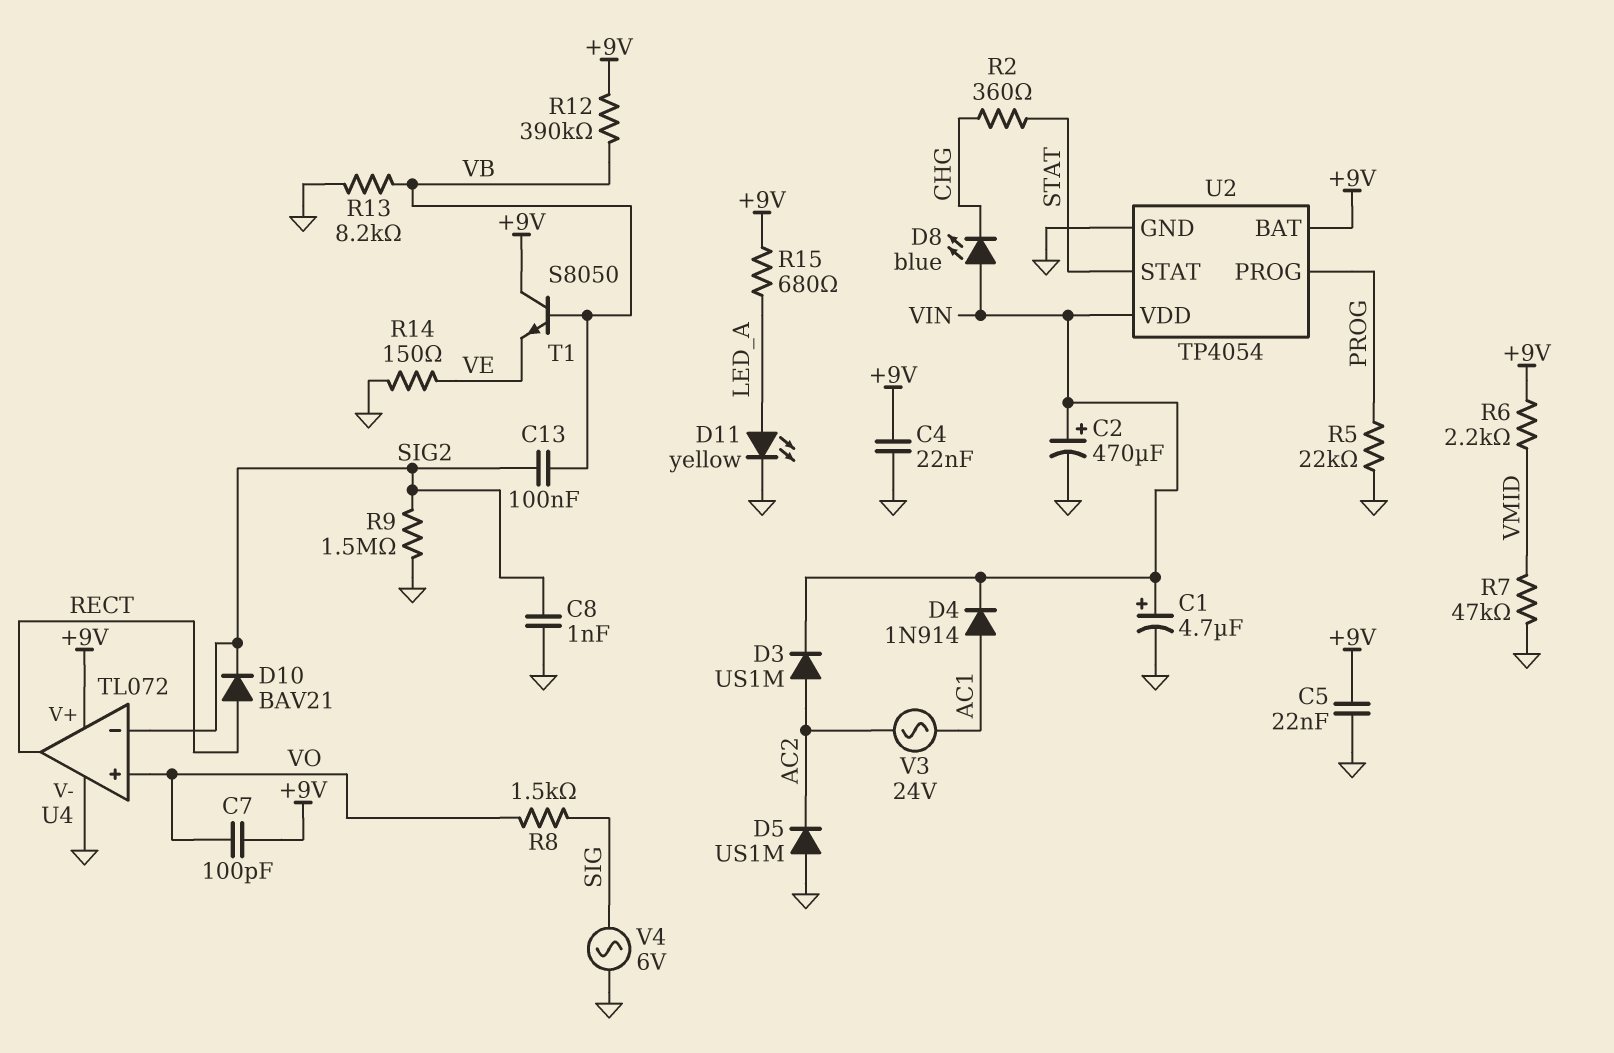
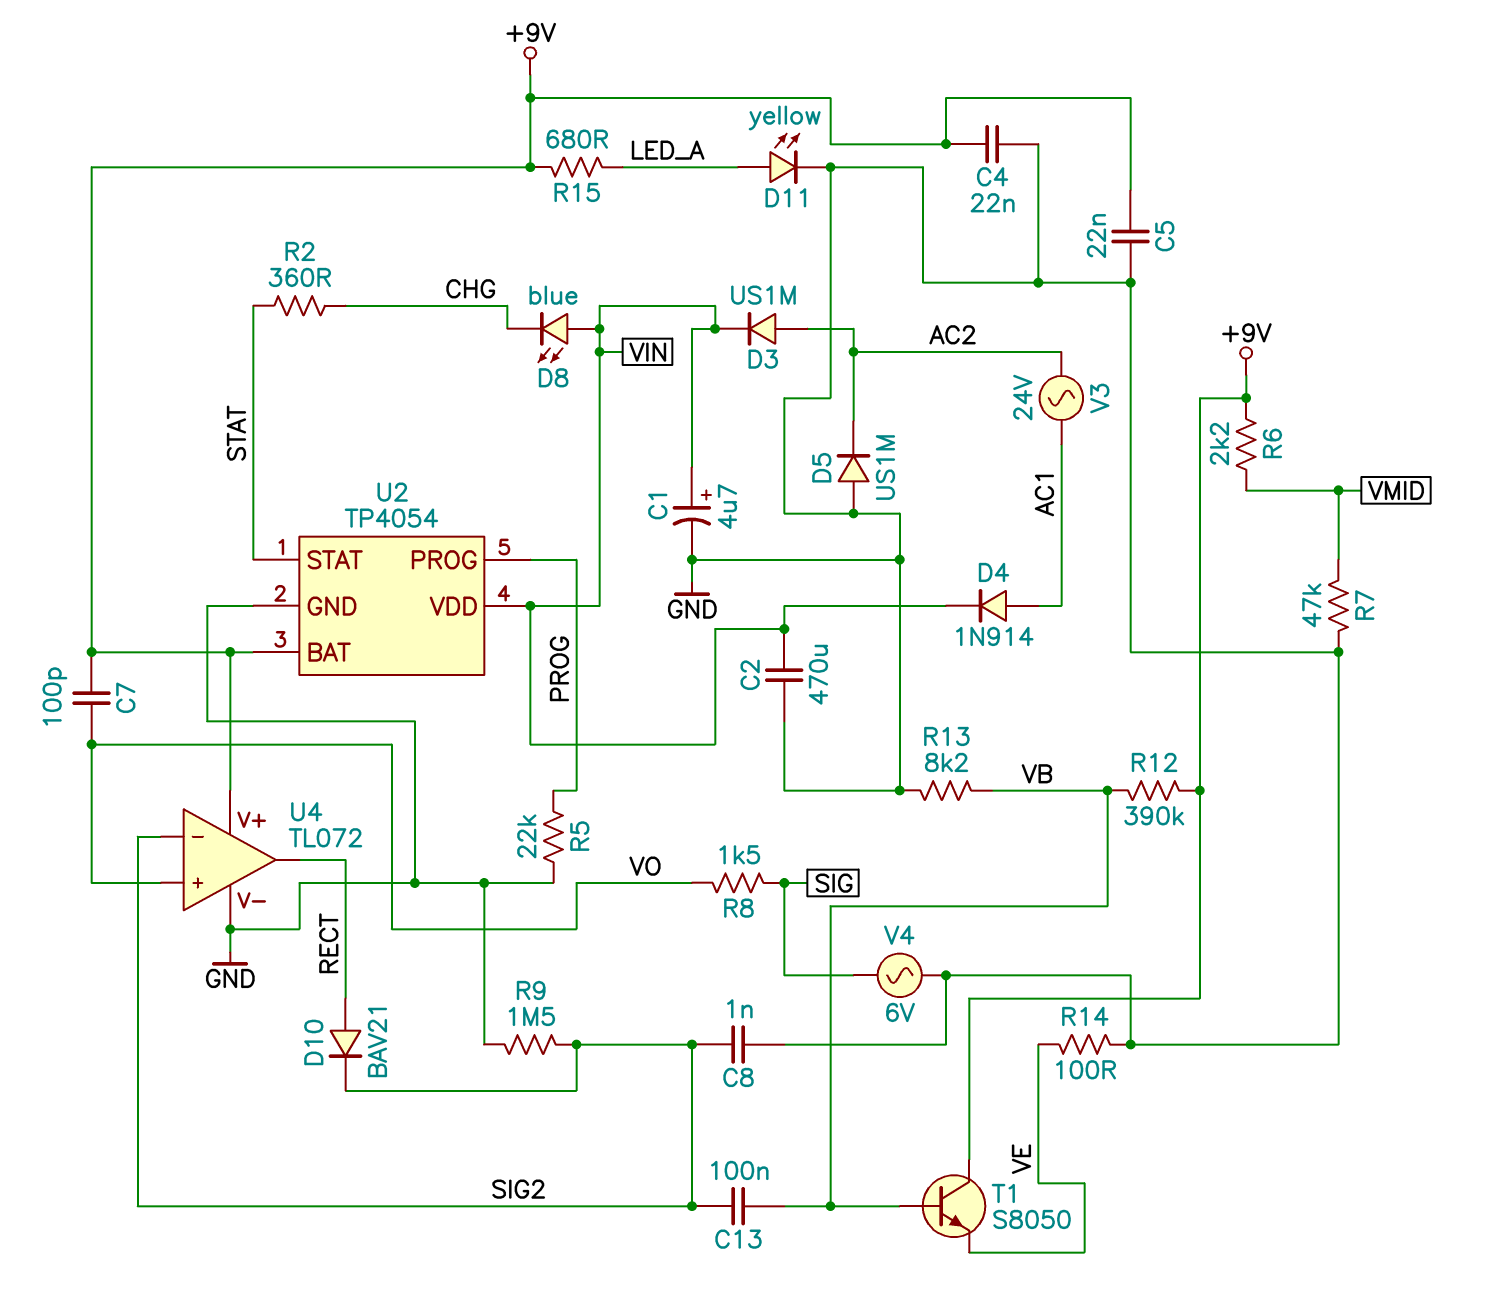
C2: 470uF (plus VIN, minus GND) -> 470uF (GND, VIN)
R14: 150 (GND, VE) -> 100 (GND, VE)

